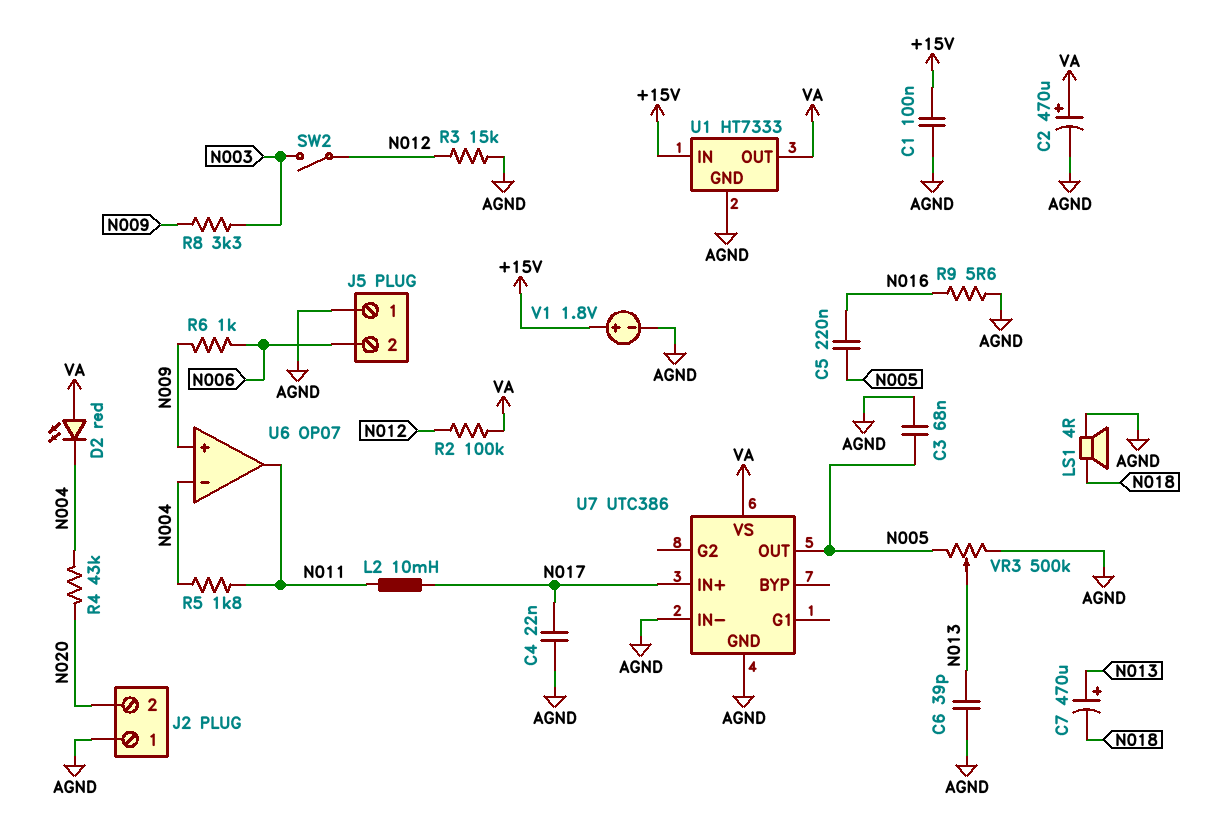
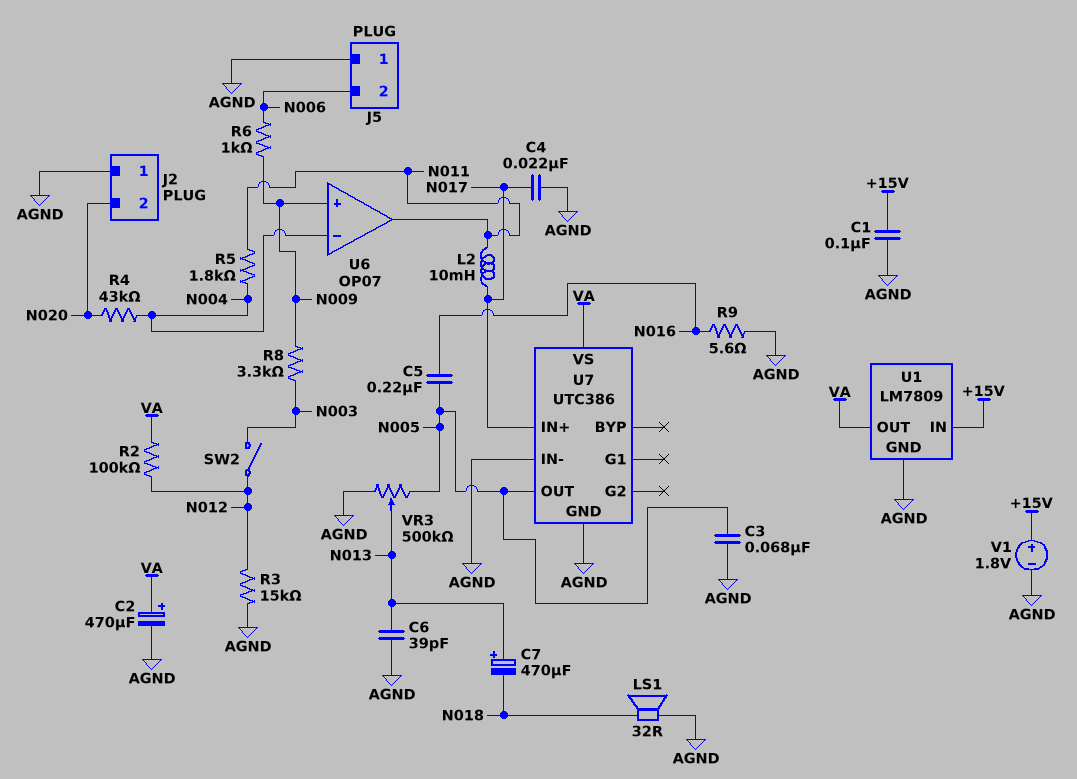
D2: LED red (A VA, K N004) -> none
LS1: speaker 4R (AGND, N018) -> speaker 32R (AGND, N018)
U1: HT7333 -> LM7809

